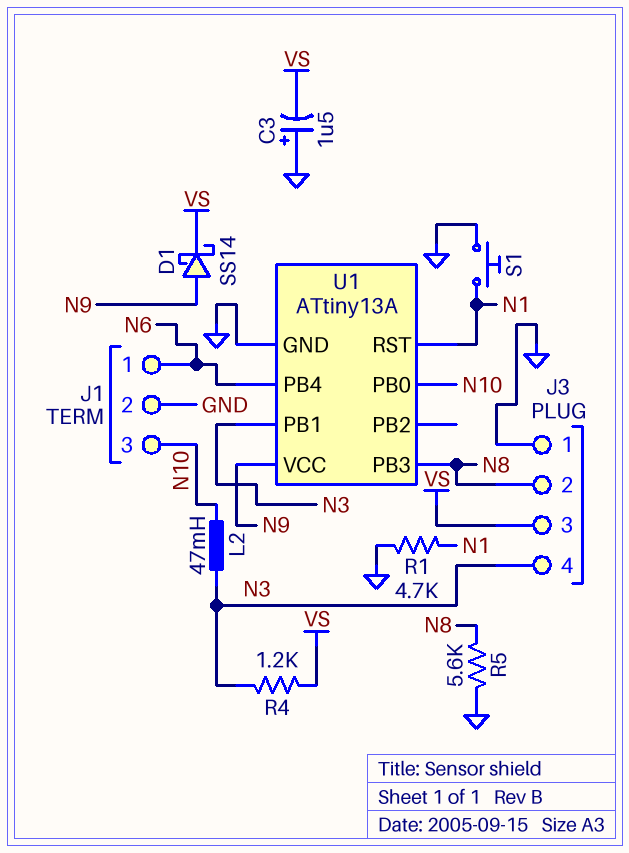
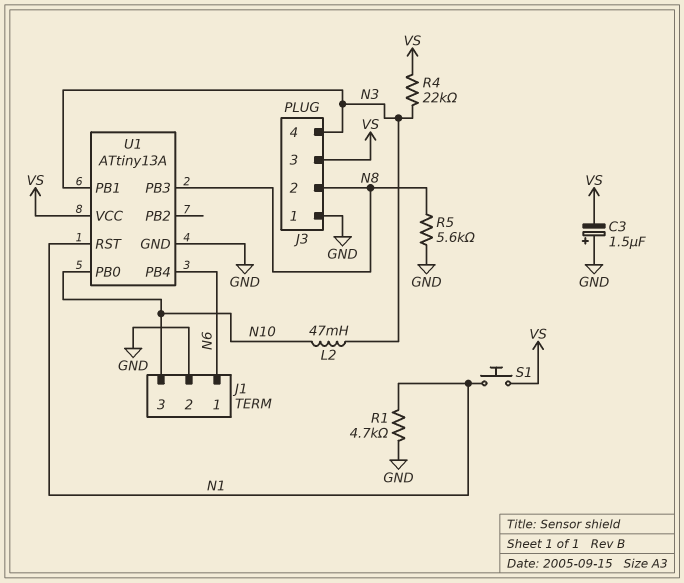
D1: schottky SS14 (A N9, K VS) -> none
R4: 1.2k (N3, VS) -> 22k (N3, VS)
S1: button (GND, N1) -> button (N1, VS)
U1 pin VCC: N9 -> VS

